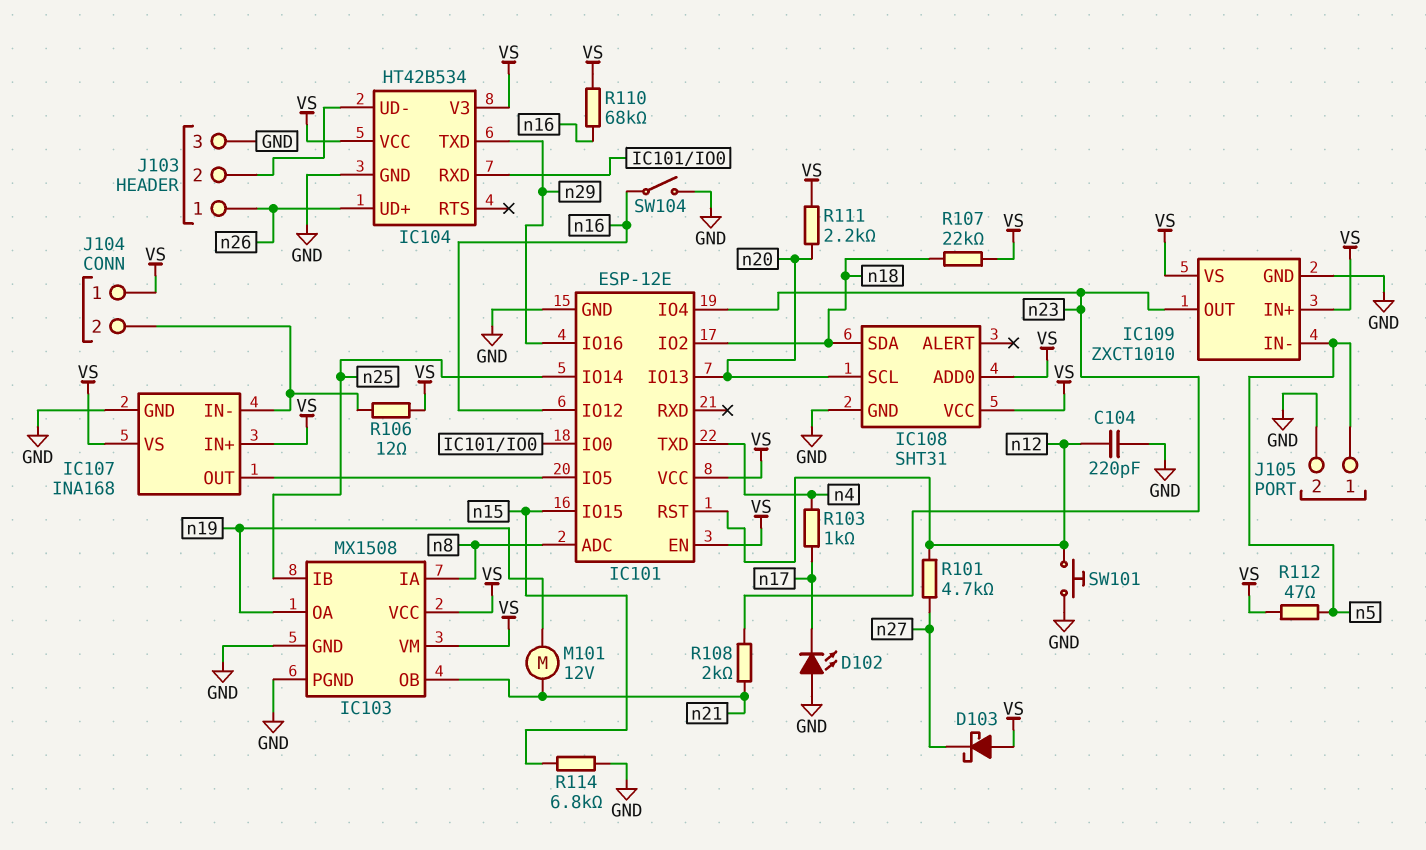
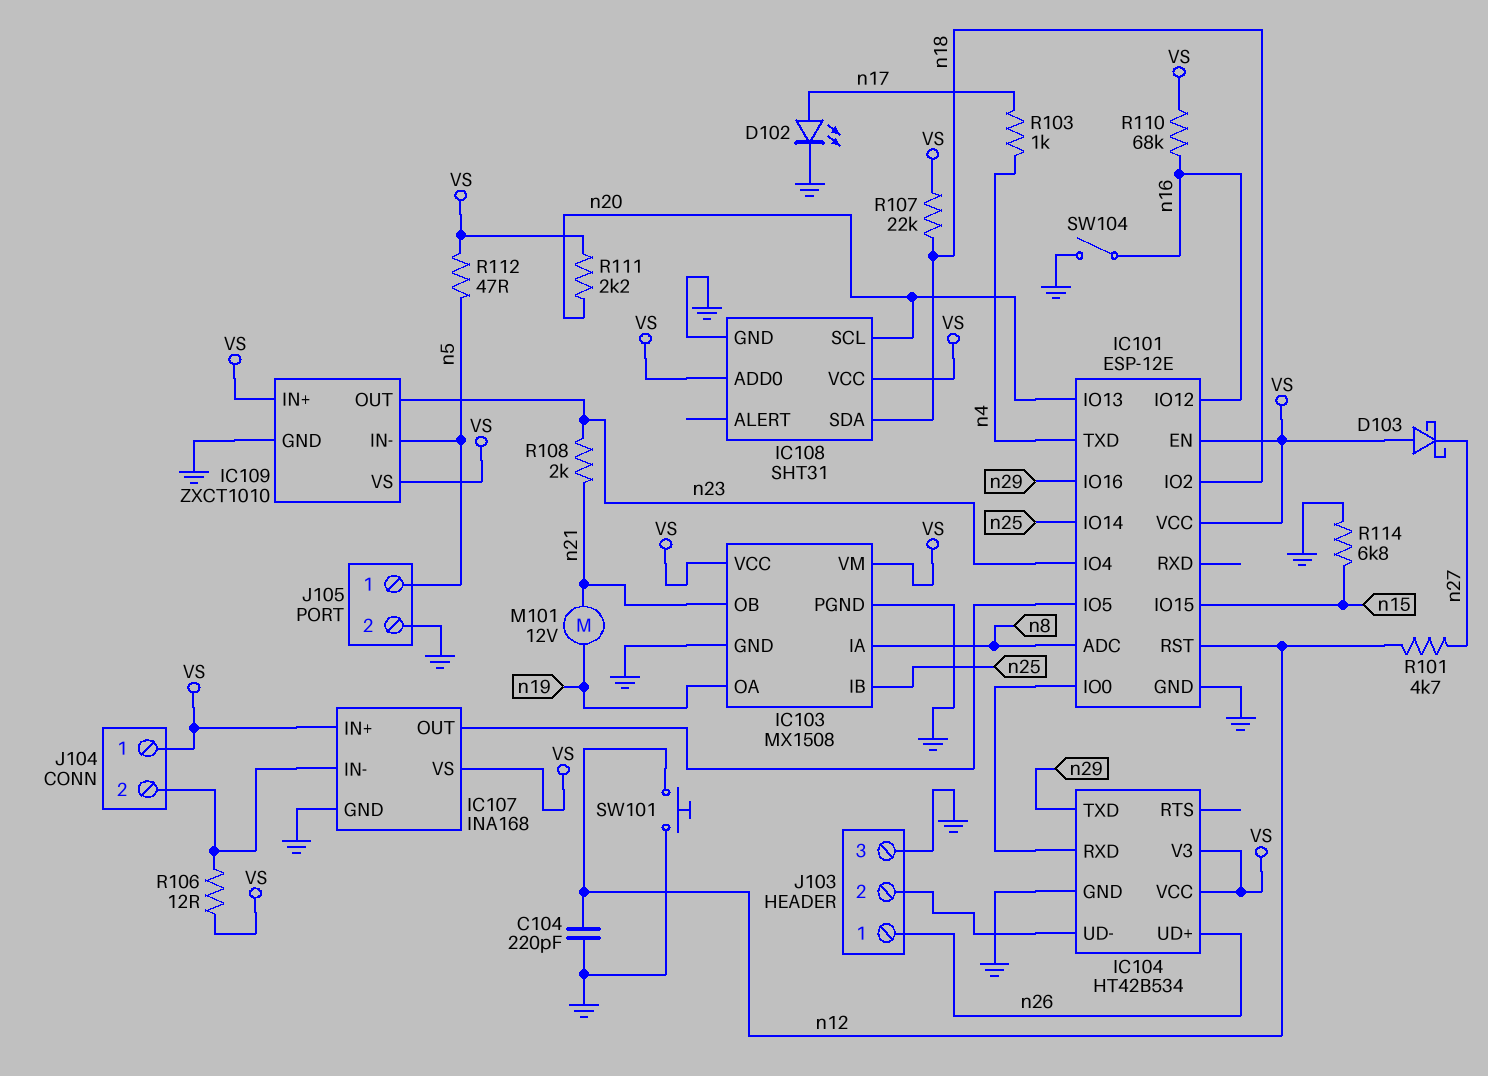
D102: LED (A GND, K n17) -> LED (A n17, K GND)

